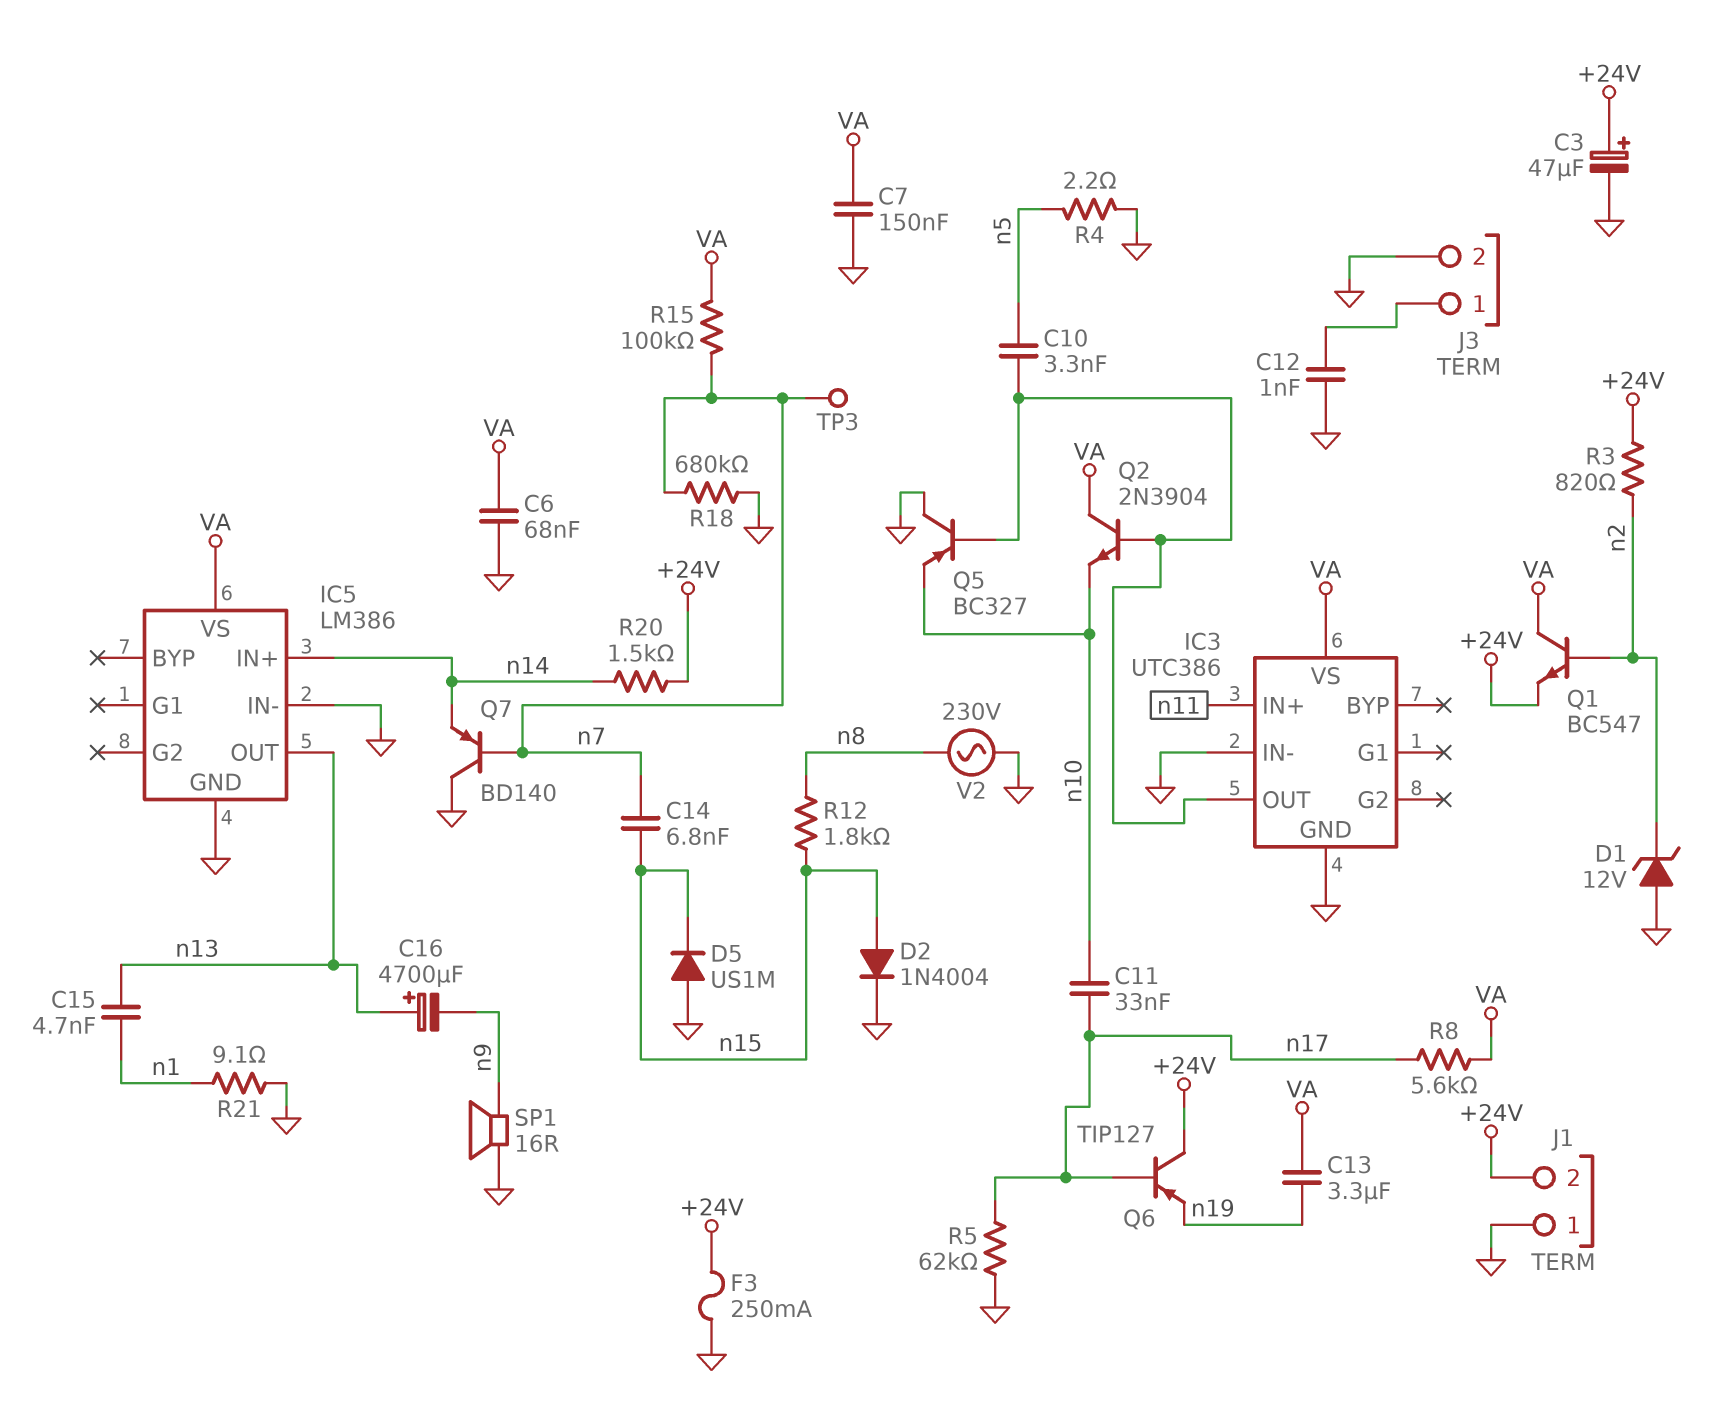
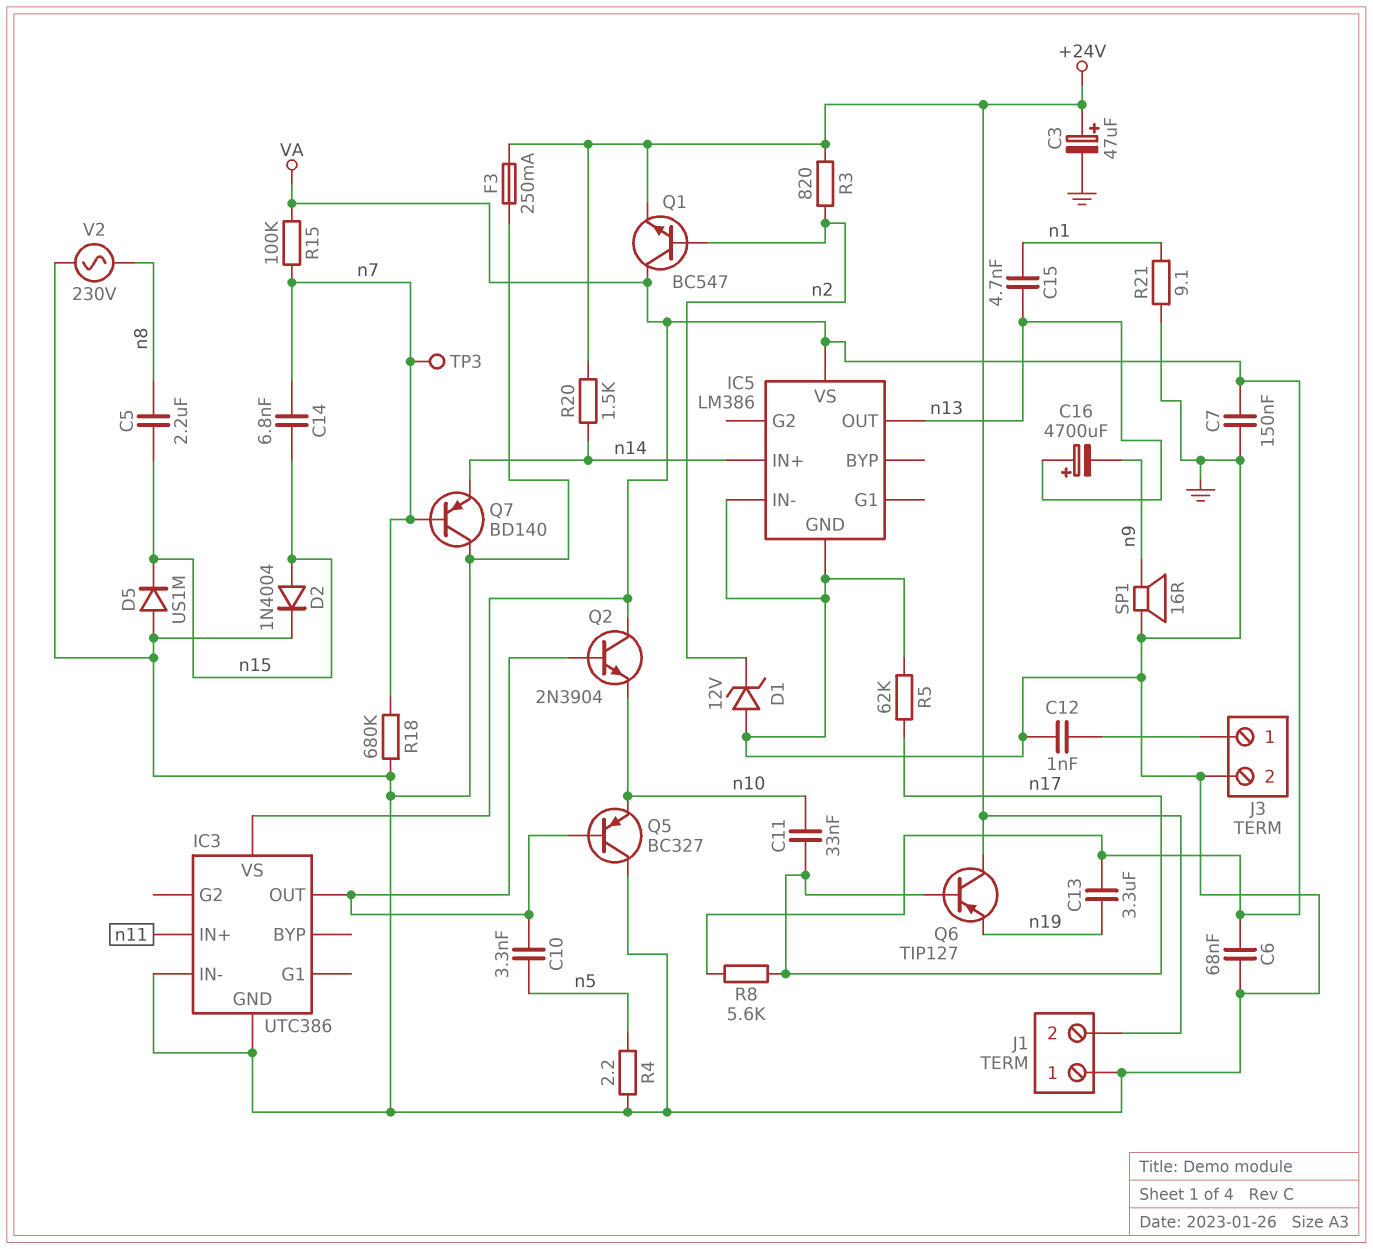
C5: none -> 2.2uF (n8, n15)
R12: 1.8k (n8, n15) -> none

